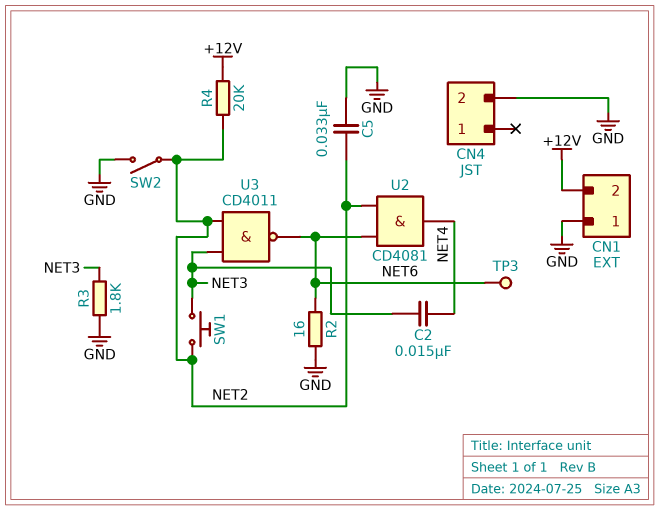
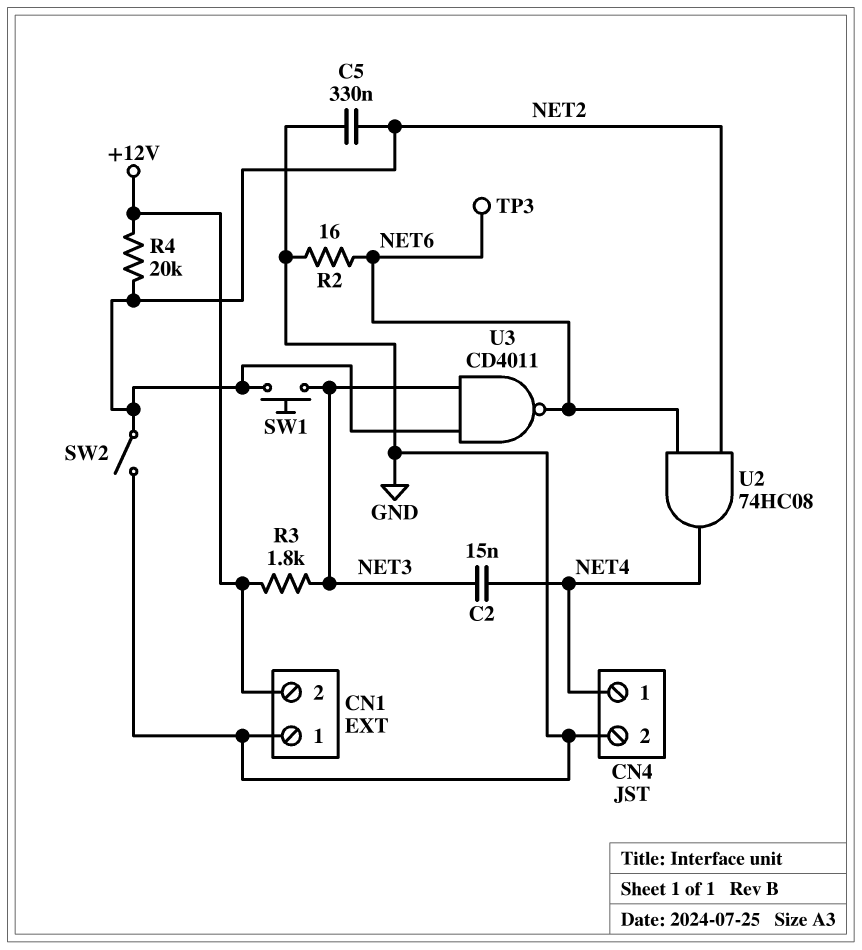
C5: 33nF (GND, NET2) -> 330nF (GND, NET2)
CN4 pin 1: none -> NET4
R3: 1.8k (GND, NET3) -> 1.8k (+12V, NET3)
U2: AND CD4081 (in NET2, in NET6, out NET4) -> AND 74HC08 (in NET2, in NET6, out NET4)

